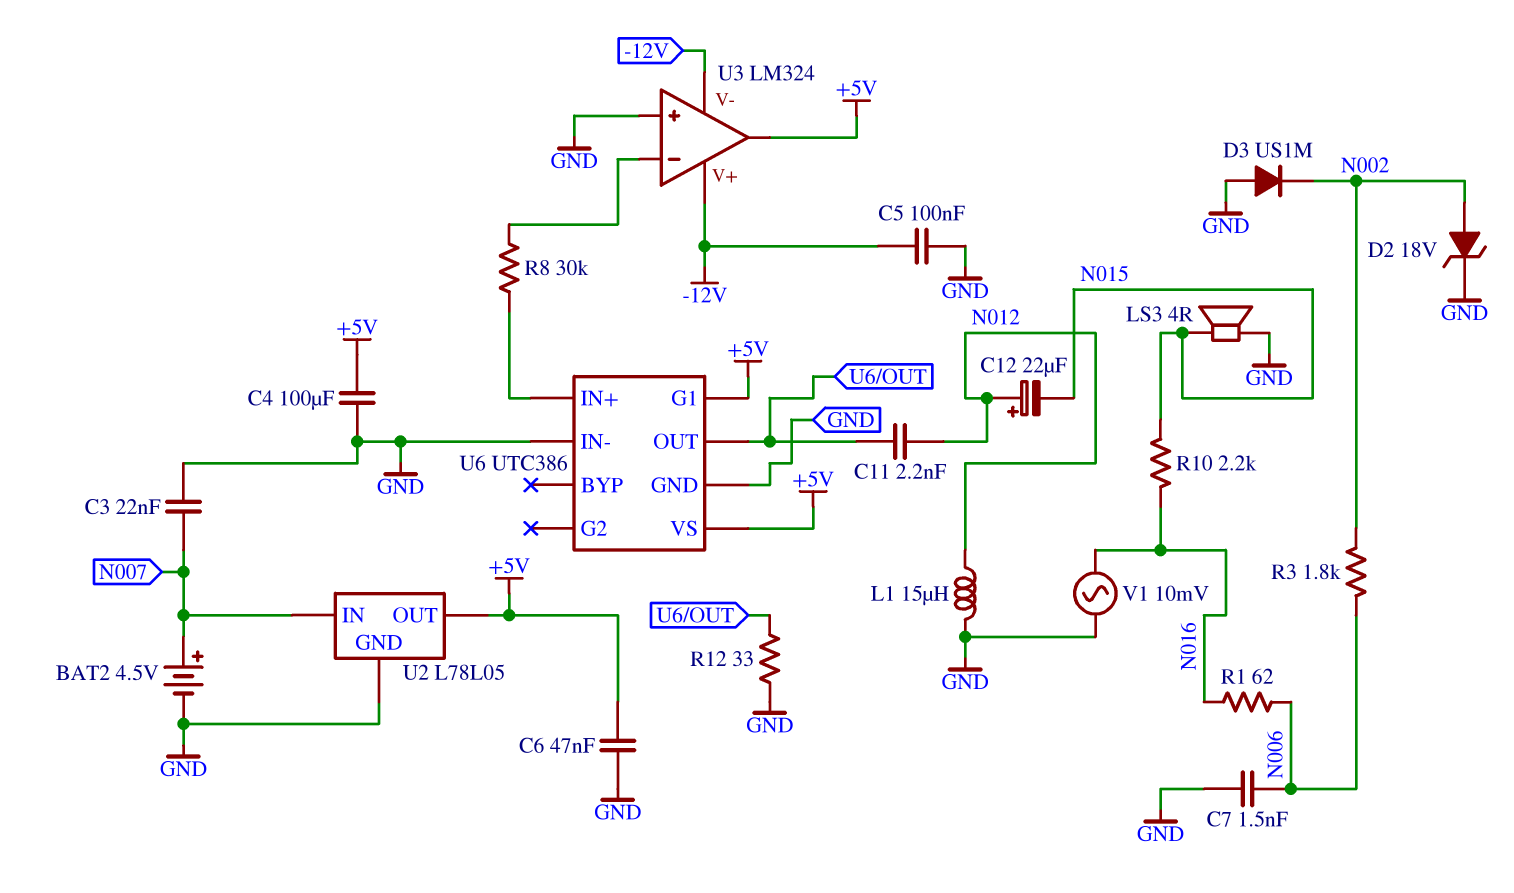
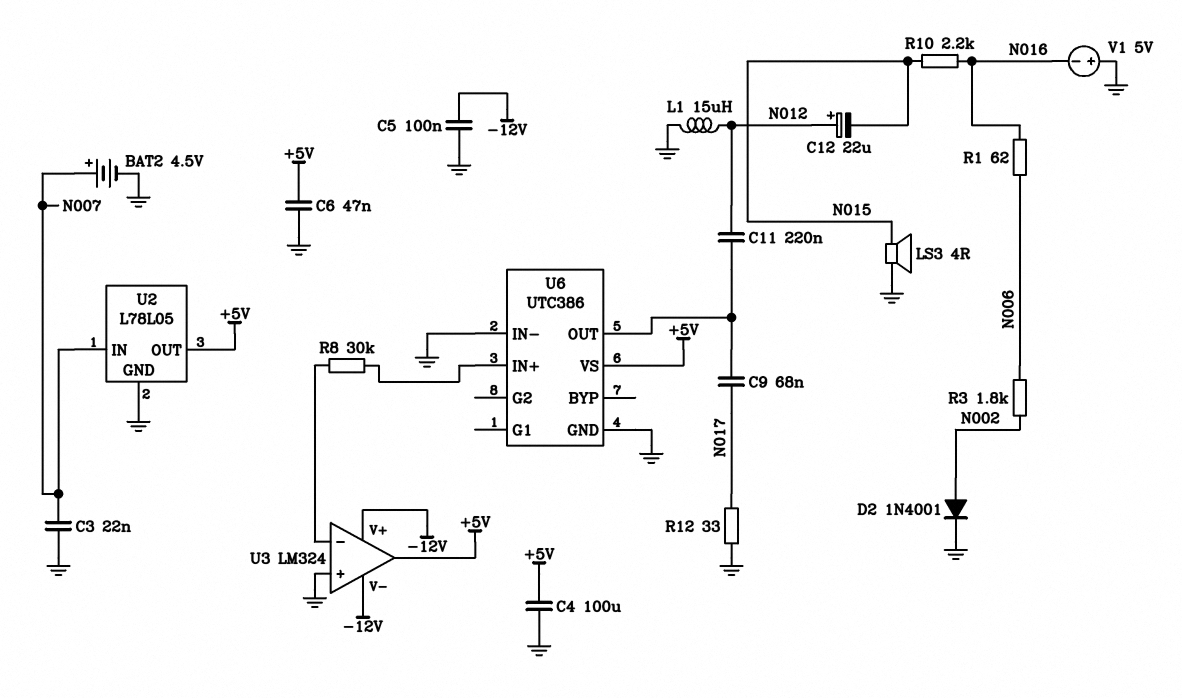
C7: 1.5nF (GND, N006) -> none
C9: none -> 68nF (N017, U6/OUT)
C11: 2.2nF (N012, U6/OUT) -> 220nF (N012, U6/OUT)
D2: zener 18V (A N002, K GND) -> diode 1N4001 (A N002, K GND)
D3: diode US1M (A GND, K N002) -> none
R12: 33 (GND, U6/OUT) -> 33 (GND, N017)
U6 pin G1: +5V -> none
V1: AC 10mV (GND, N016) -> 5V (plus GND, minus N016)

